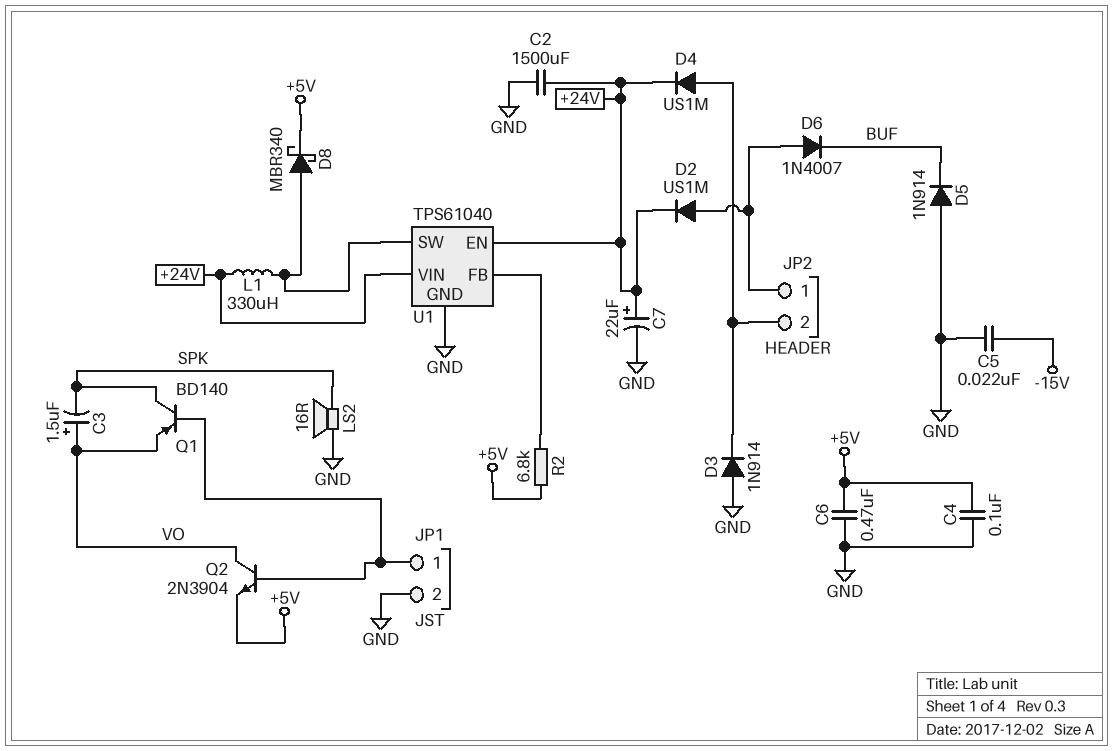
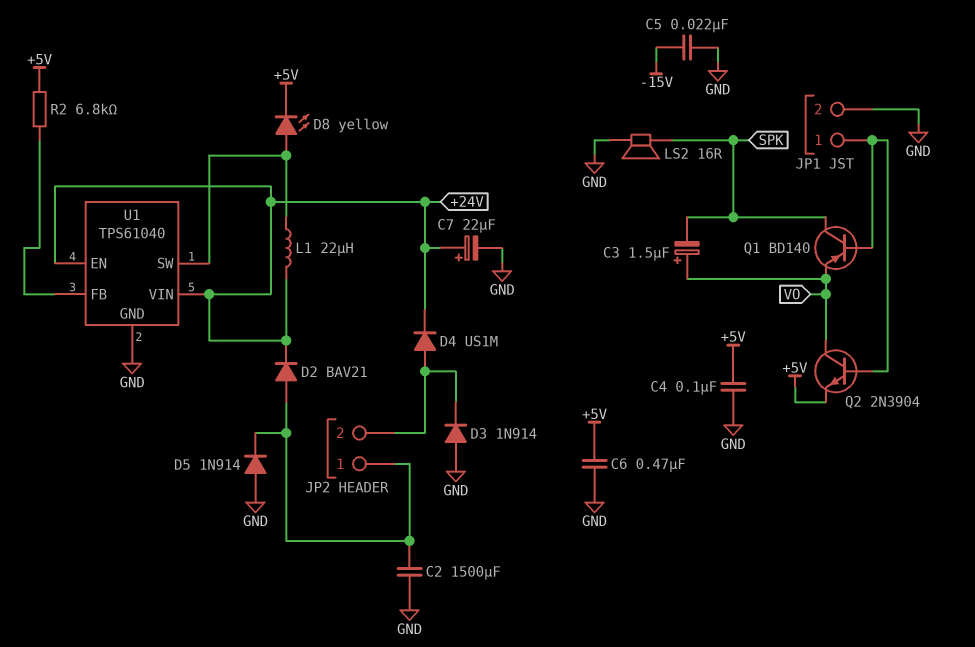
C2: 1500uF (+24V, GND) -> 1500uF (GND, JP2/1)
D2: diode US1M (A JP2/1, K +24V) -> diode BAV21 (A JP2/1, K +24V)
D5: diode 1N914 (A GND, K BUF) -> diode 1N914 (A GND, K JP2/1)
D6: diode 1N4007 (A JP2/1, K BUF) -> none
D8: schottky MBR340 (A U1/SW, K +5V) -> LED yellow (A U1/SW, K +5V)
L1: 330uH (+24V, U1/SW) -> 22uH (+24V, U1/SW)

